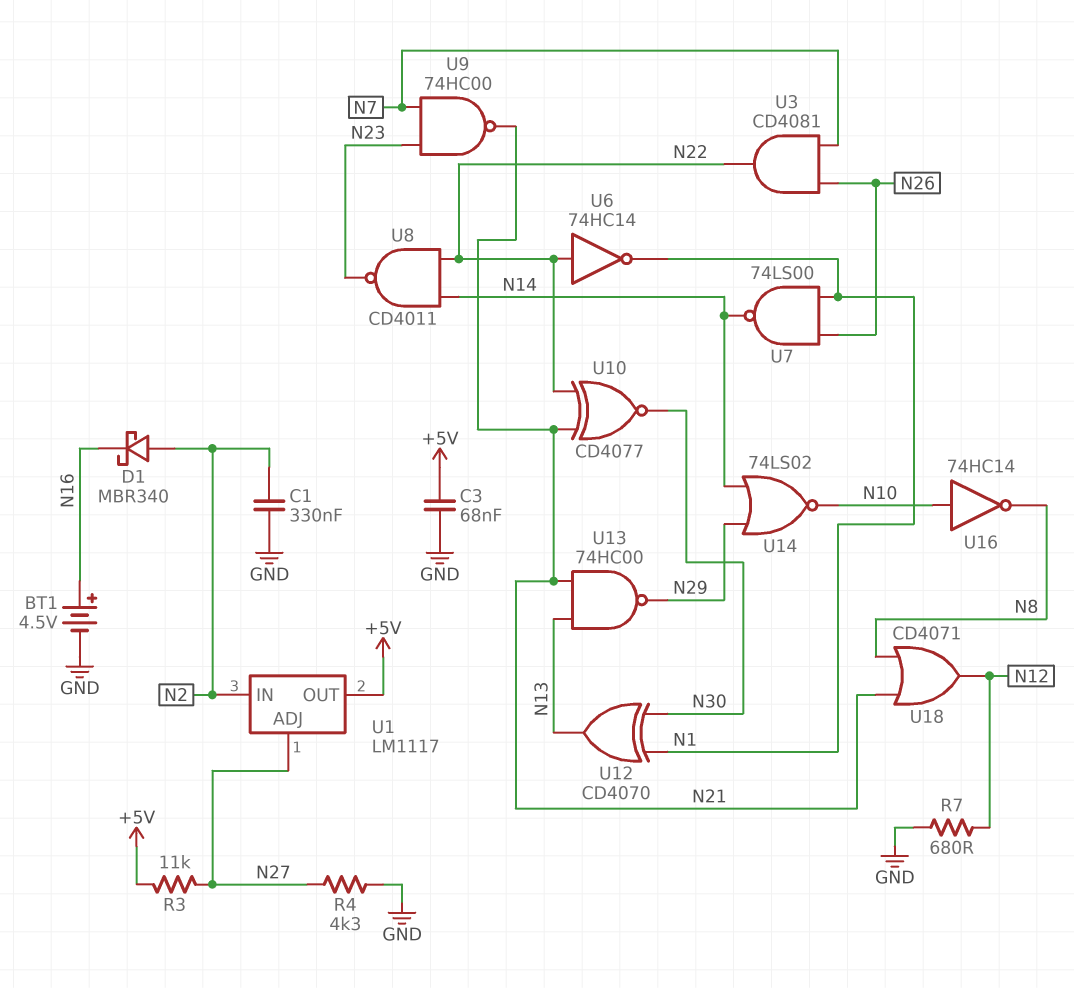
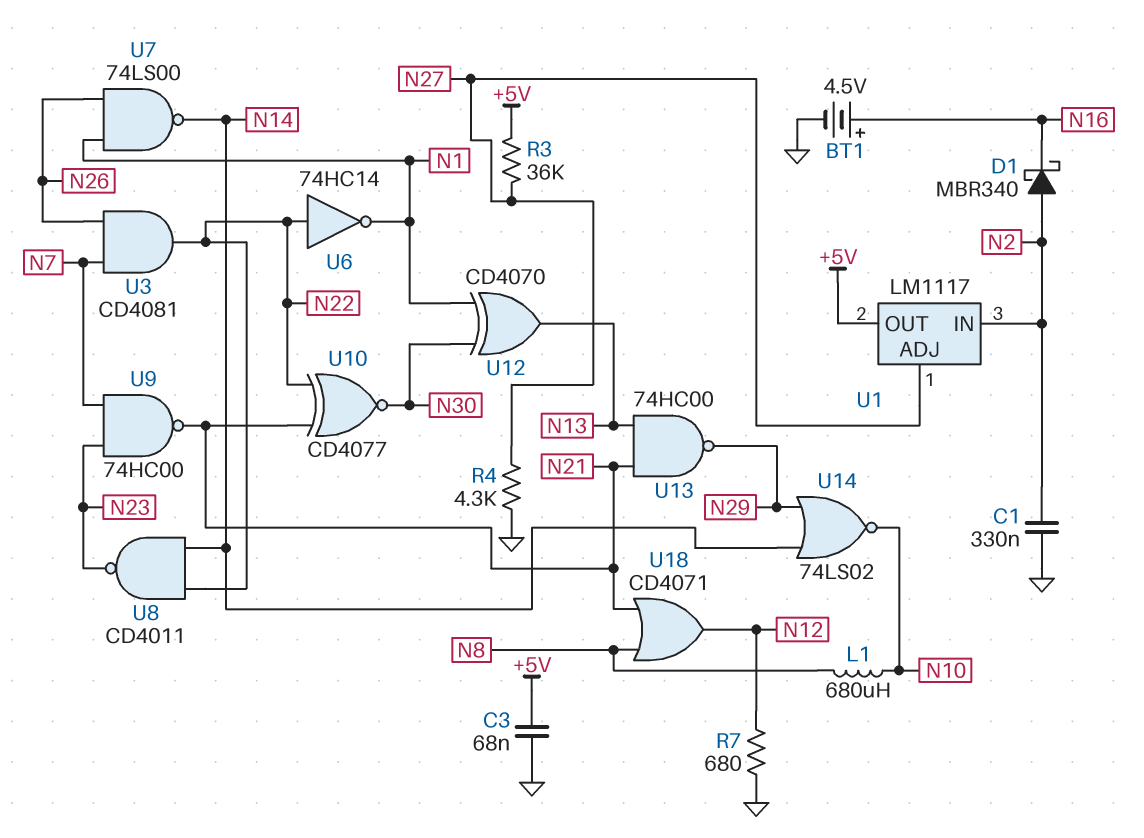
L1: none -> 680uH (N8, N10)
R3: 11k (+5V, N27) -> 36k (+5V, N27)
U16: NOT 74HC14 (in N10, out N8) -> none

